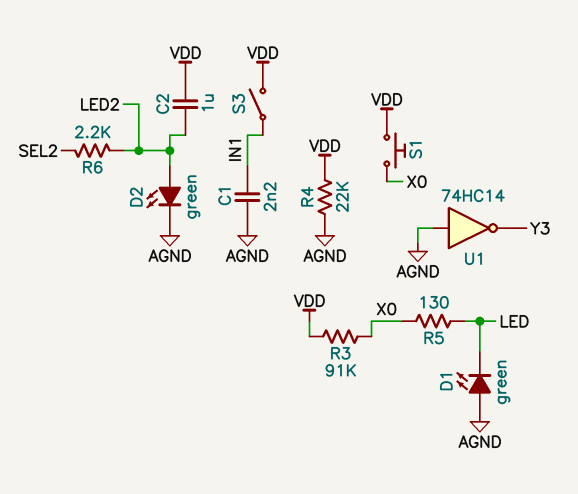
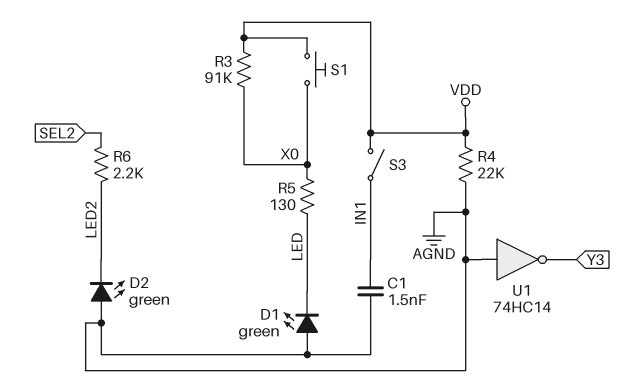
C1: 2.2nF (AGND, IN1) -> 1.5nF (AGND, IN1)
C2: 1uF (LED2, VDD) -> none
D2: LED green (A LED2, K AGND) -> LED green (A AGND, K LED2)

